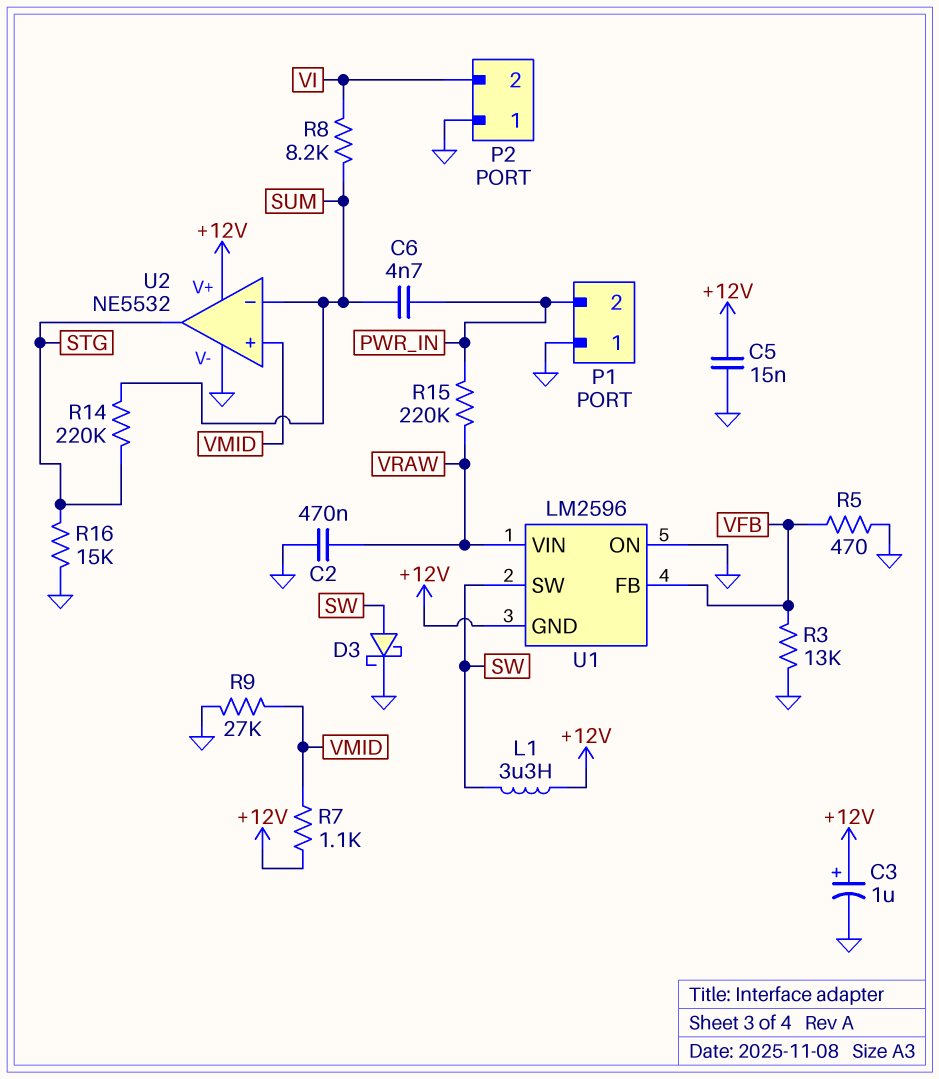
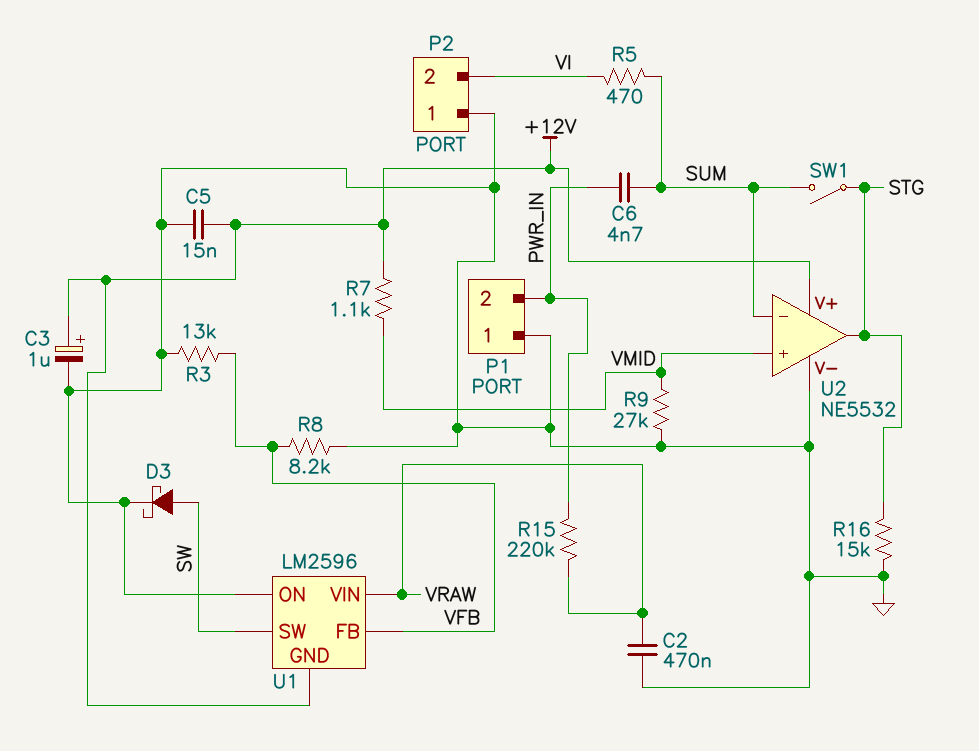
L1: 3.3uH (+12V, SW) -> none
R5: 470 (GND, VFB) -> 470 (SUM, VI)
R8: 8.2k (SUM, VI) -> 8.2k (GND, VFB)
R14: 220k (STG, SUM) -> none
SW1: none -> switch (STG, SUM)

